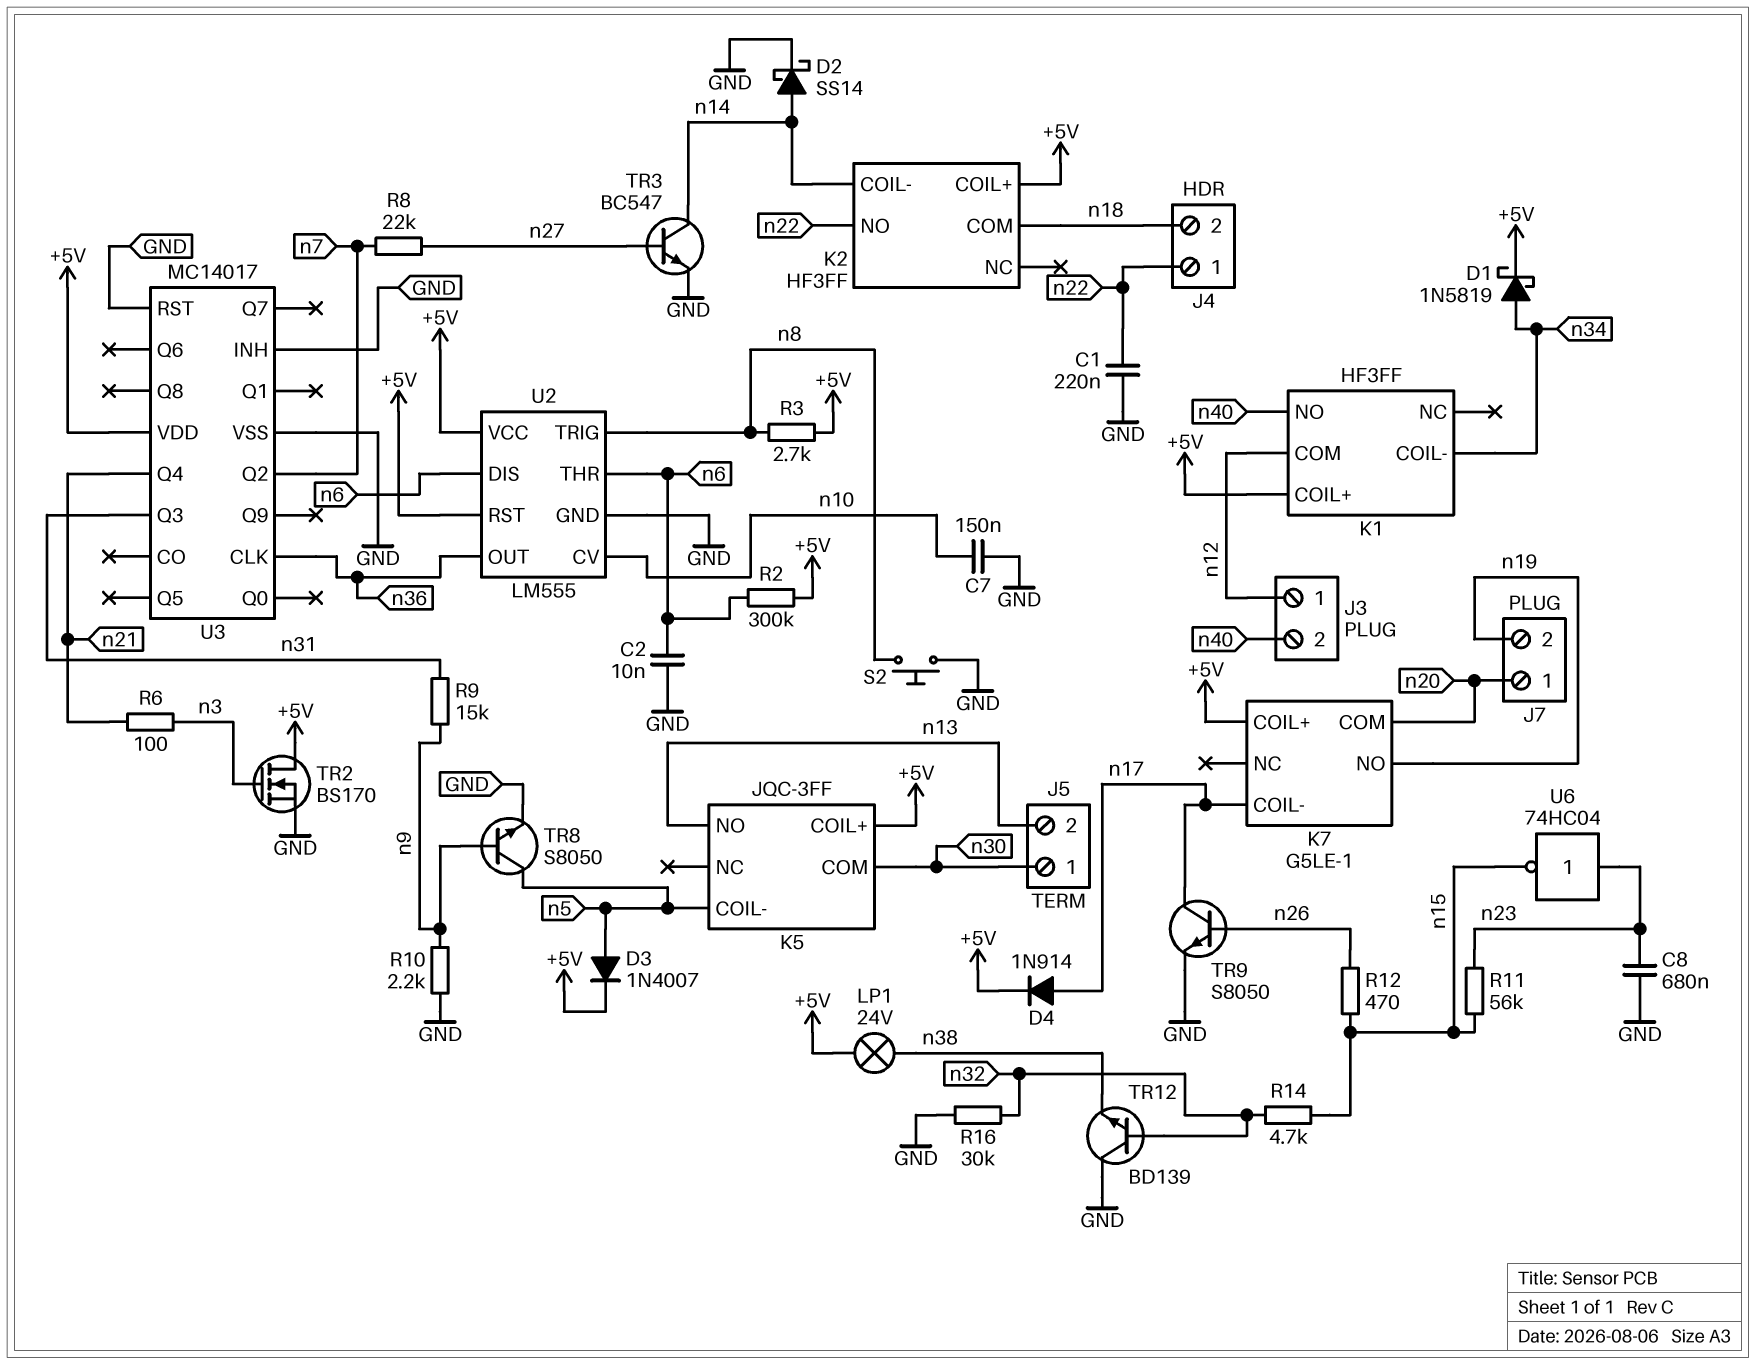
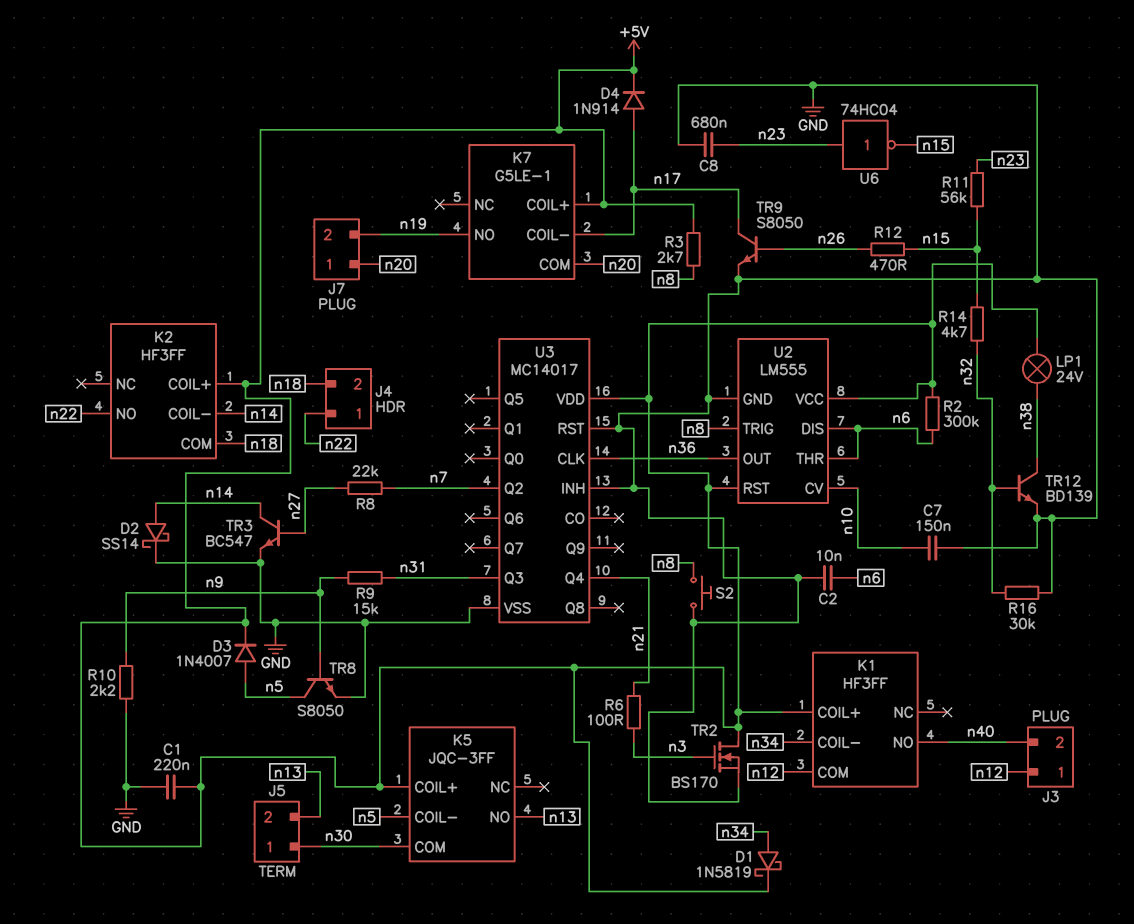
C1: 220nF (GND, n22) -> 220nF (+5V, GND)
TR12: NPN BD139 (B n32, C GND, E n38) -> NPN BD139 (B n32, C n38, E GND)

